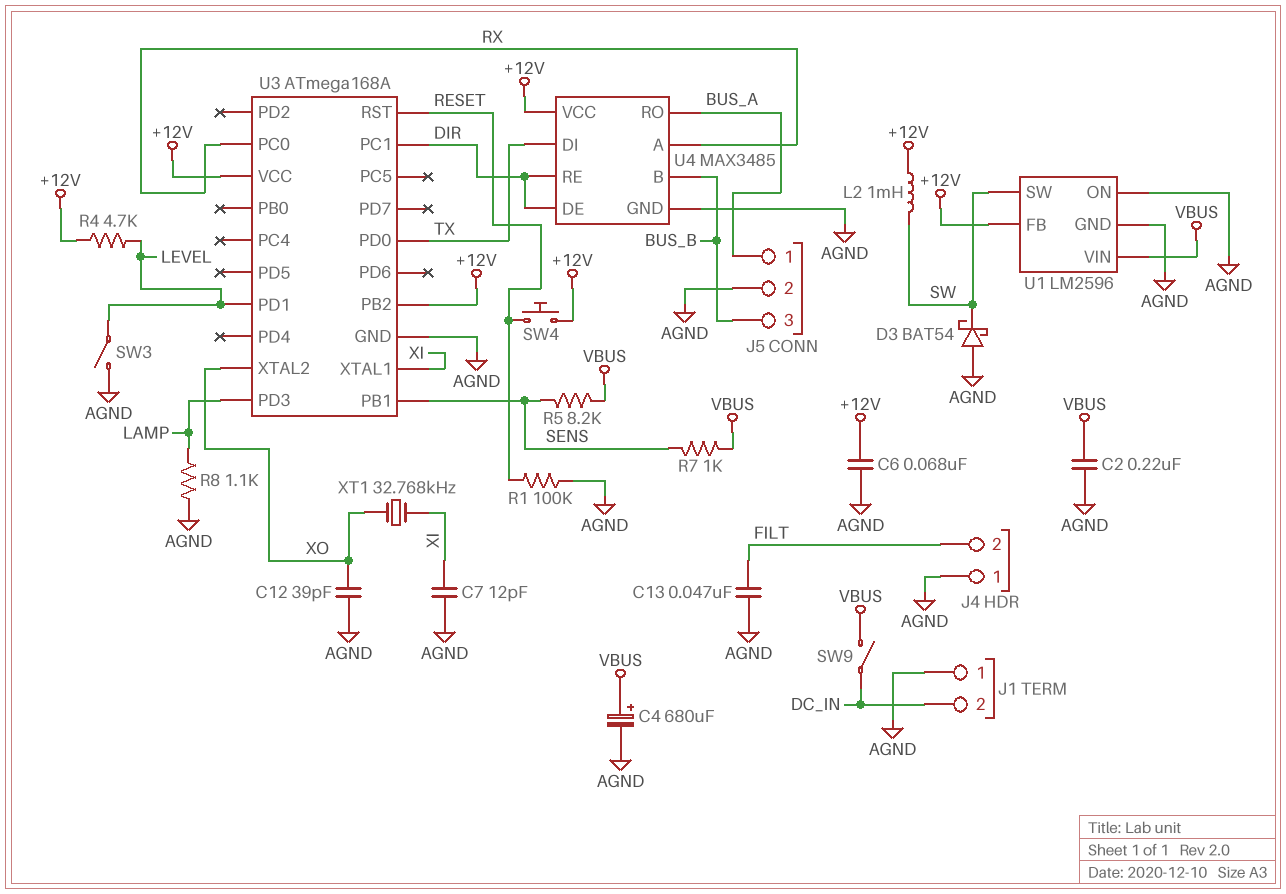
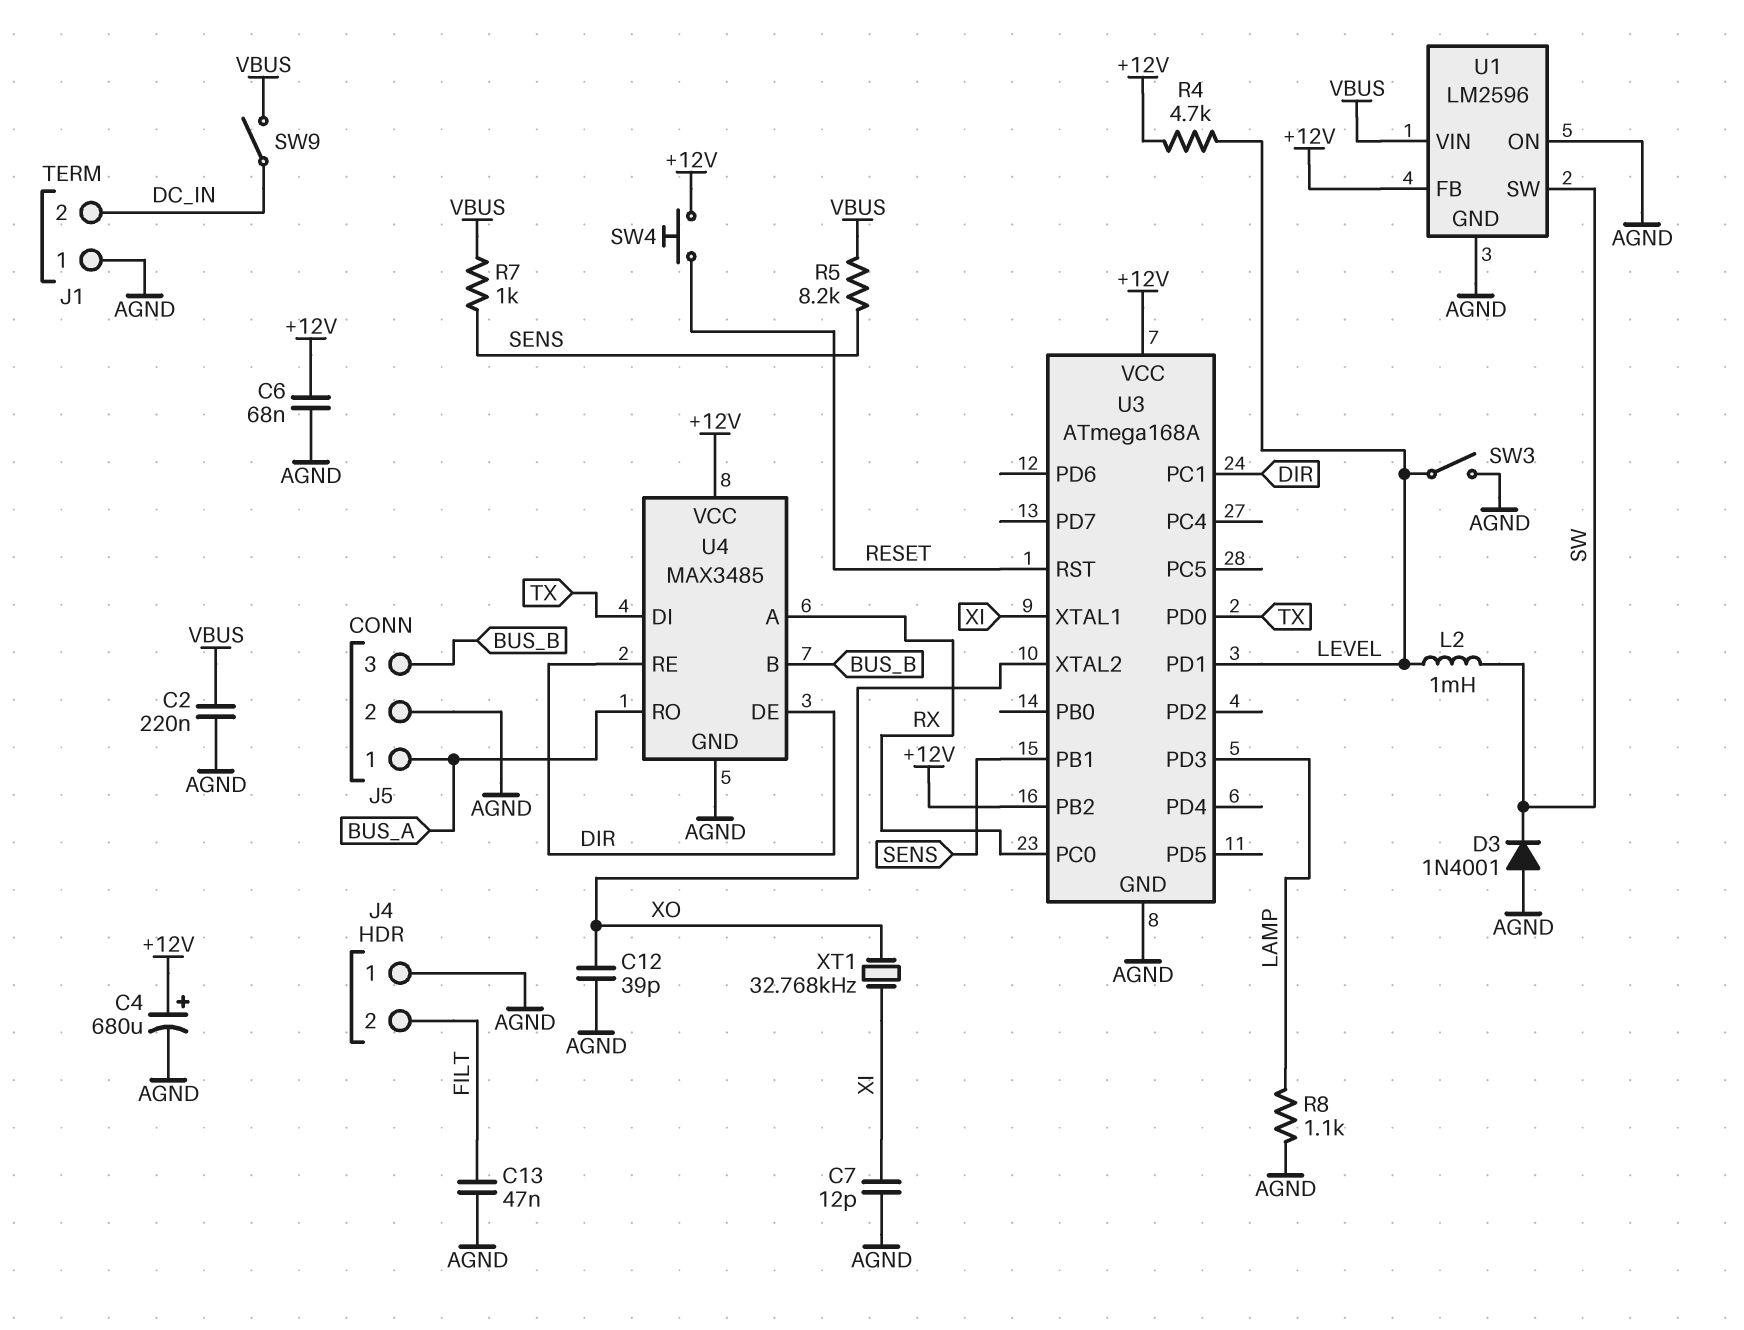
C4: 680uF (plus VBUS, minus AGND) -> 680uF (plus +12V, minus AGND)
D3: schottky BAT54 (A AGND, K SW) -> diode 1N4001 (A AGND, K SW)
L2: 1mH (+12V, SW) -> 1mH (LEVEL, SW)
R1: 100k (AGND, RESET) -> none

